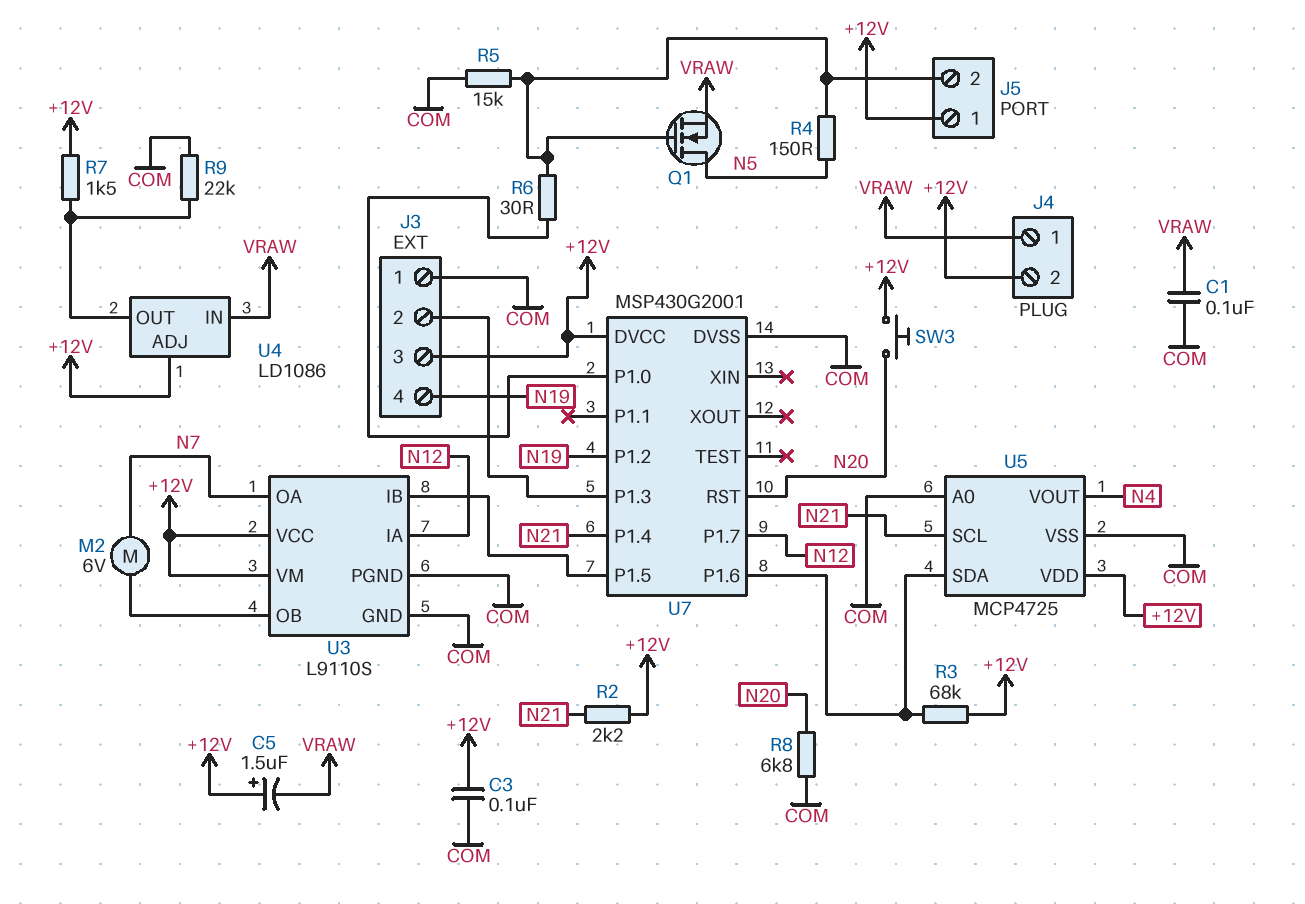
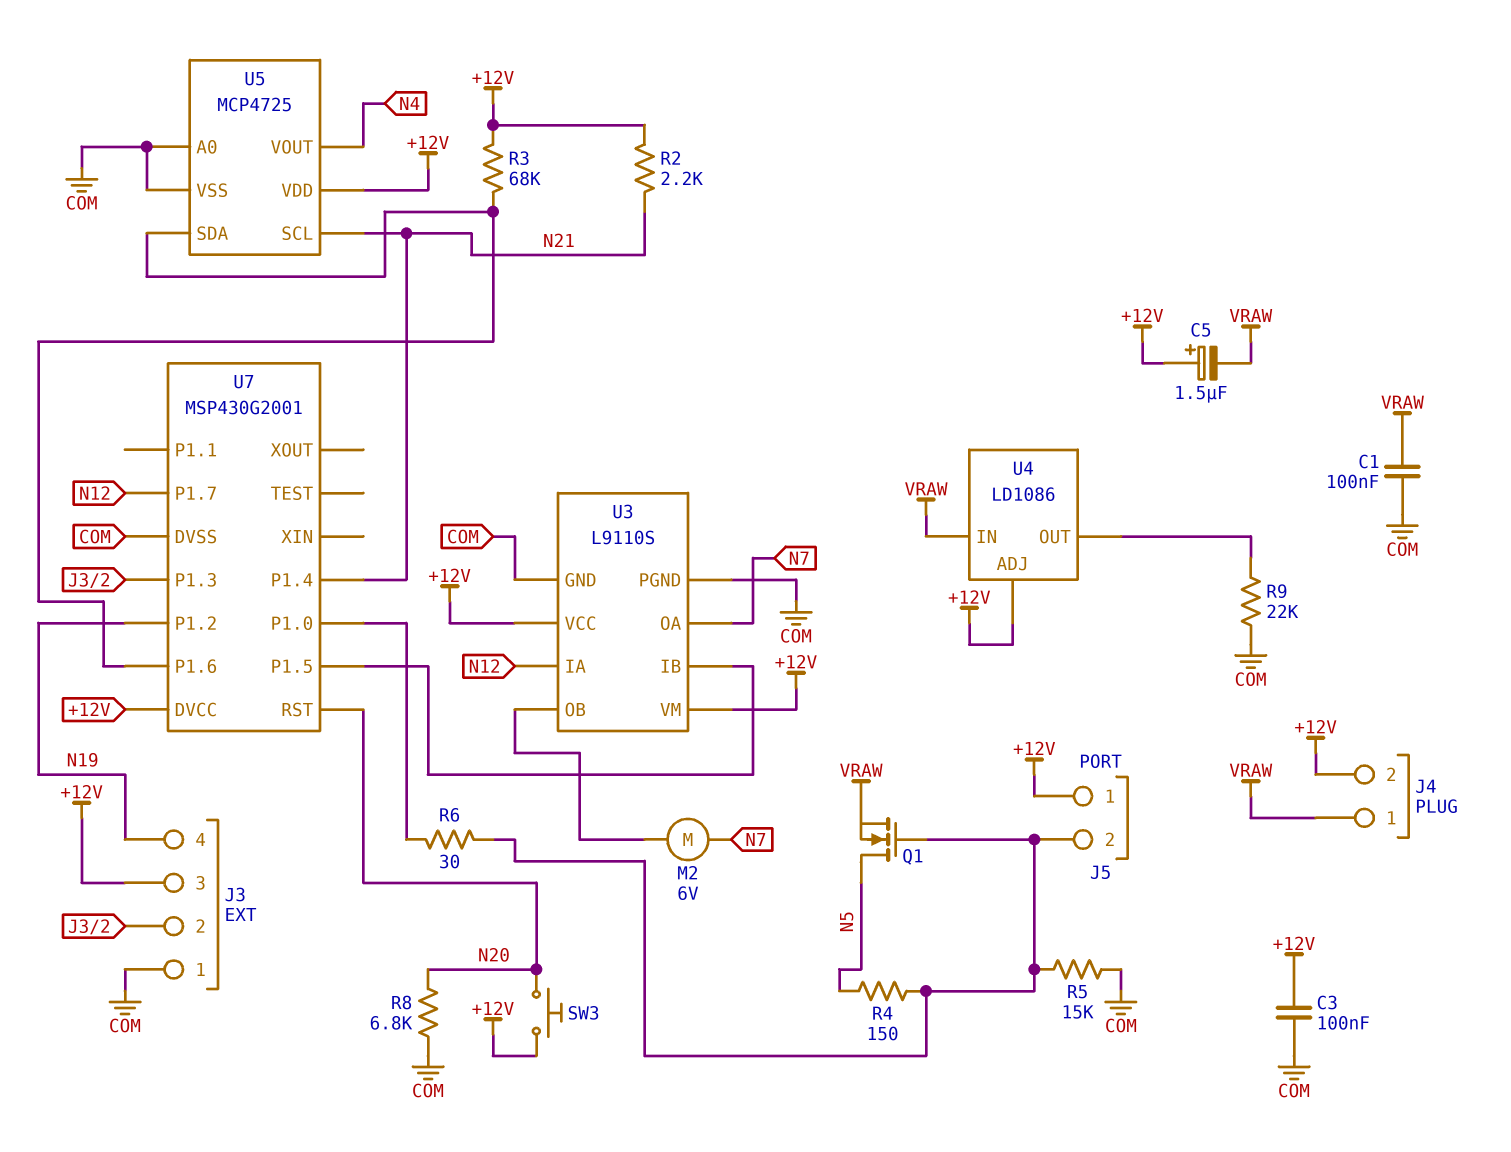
R7: 1.5k (+12V, U4/OUT) -> none

